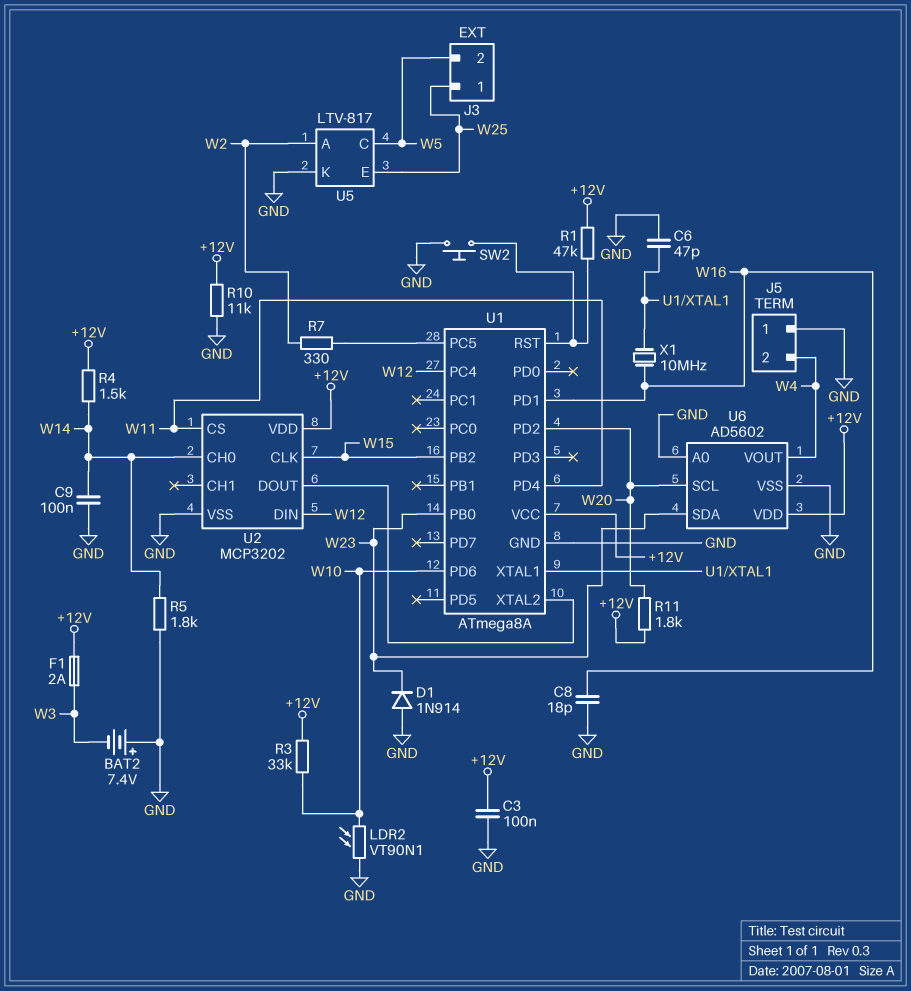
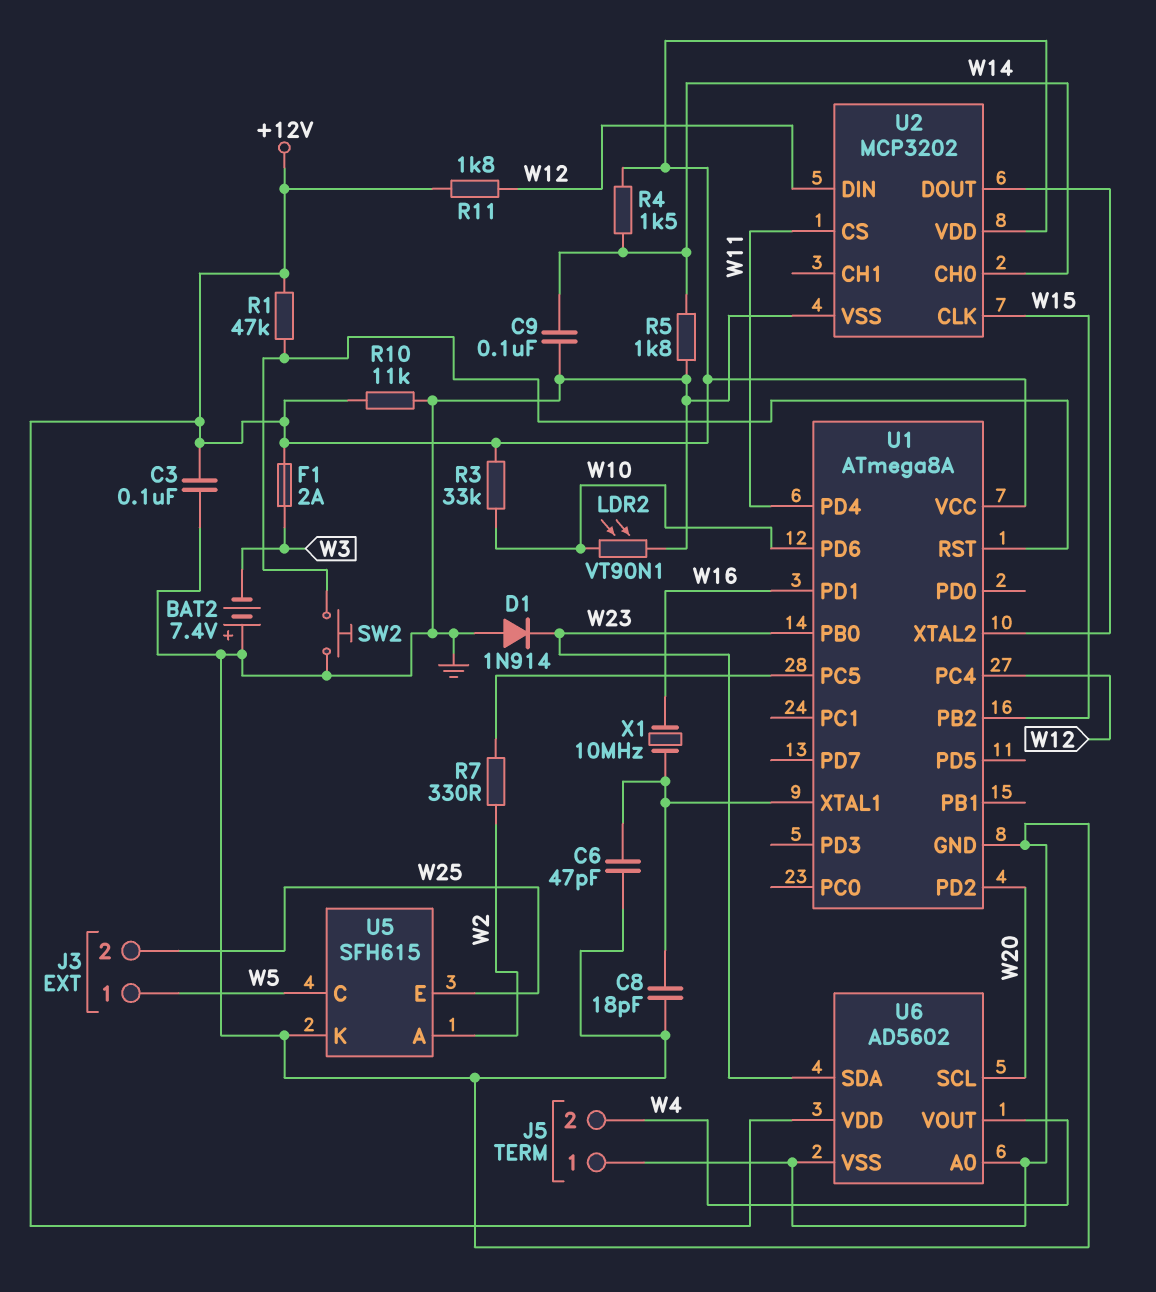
C8: 18pF (GND, W16) -> 18pF (GND, U1/XTAL1)
J3 pin 1: W25 -> W5
J3 pin 2: W5 -> W25
R11: 1.8k (+12V, W20) -> 1.8k (+12V, W12)
U5: LTV-817 -> SFH615

